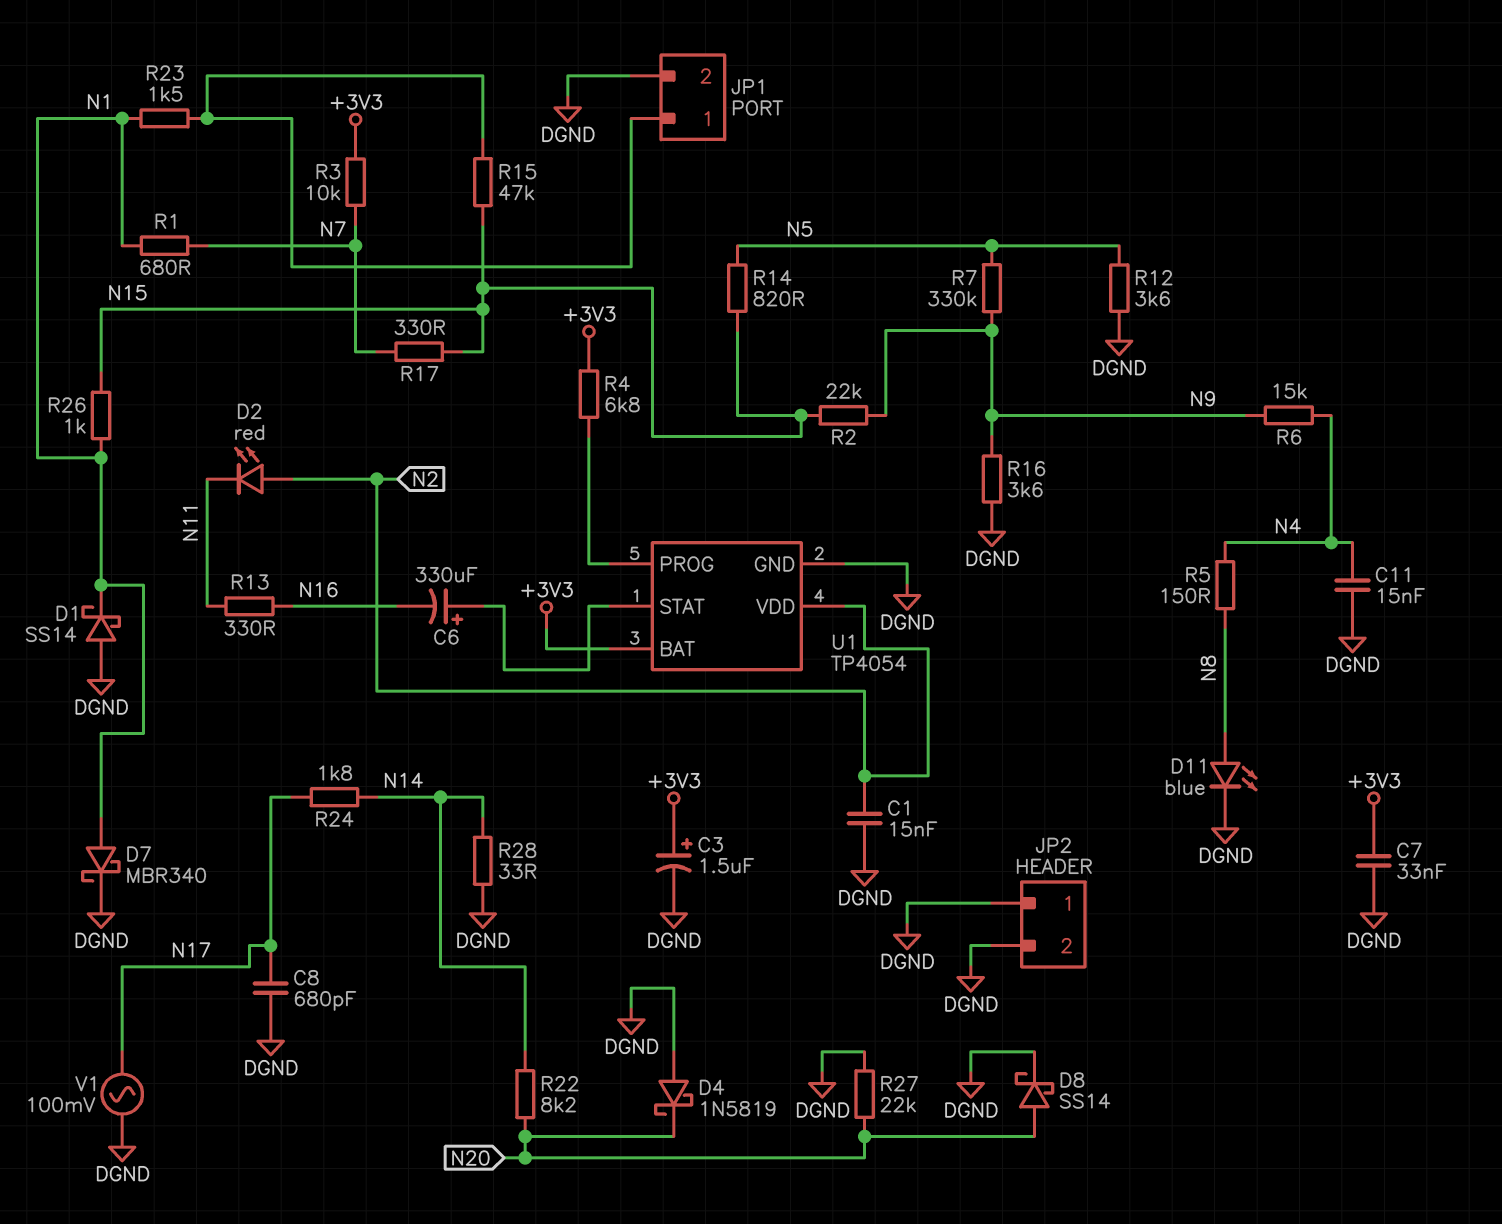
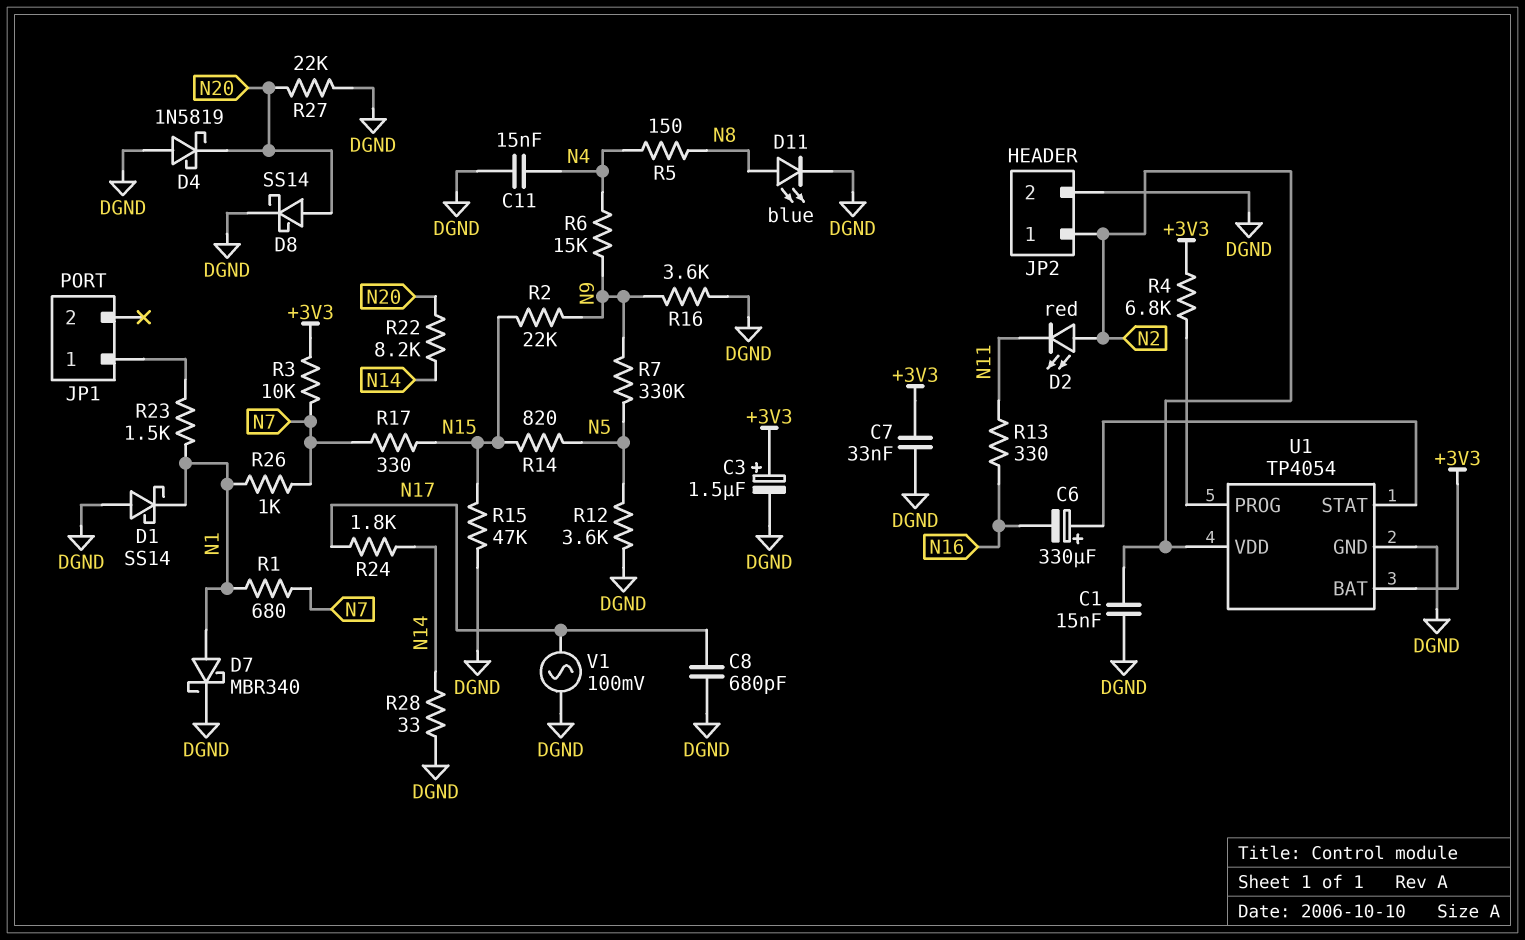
JP1 pin 2: DGND -> none
JP2 pin 1: DGND -> N2
R15: 47k (JP1/1, N15) -> 47k (DGND, N15)
R26: 1k (N1, N15) -> 1k (N1, N7)

